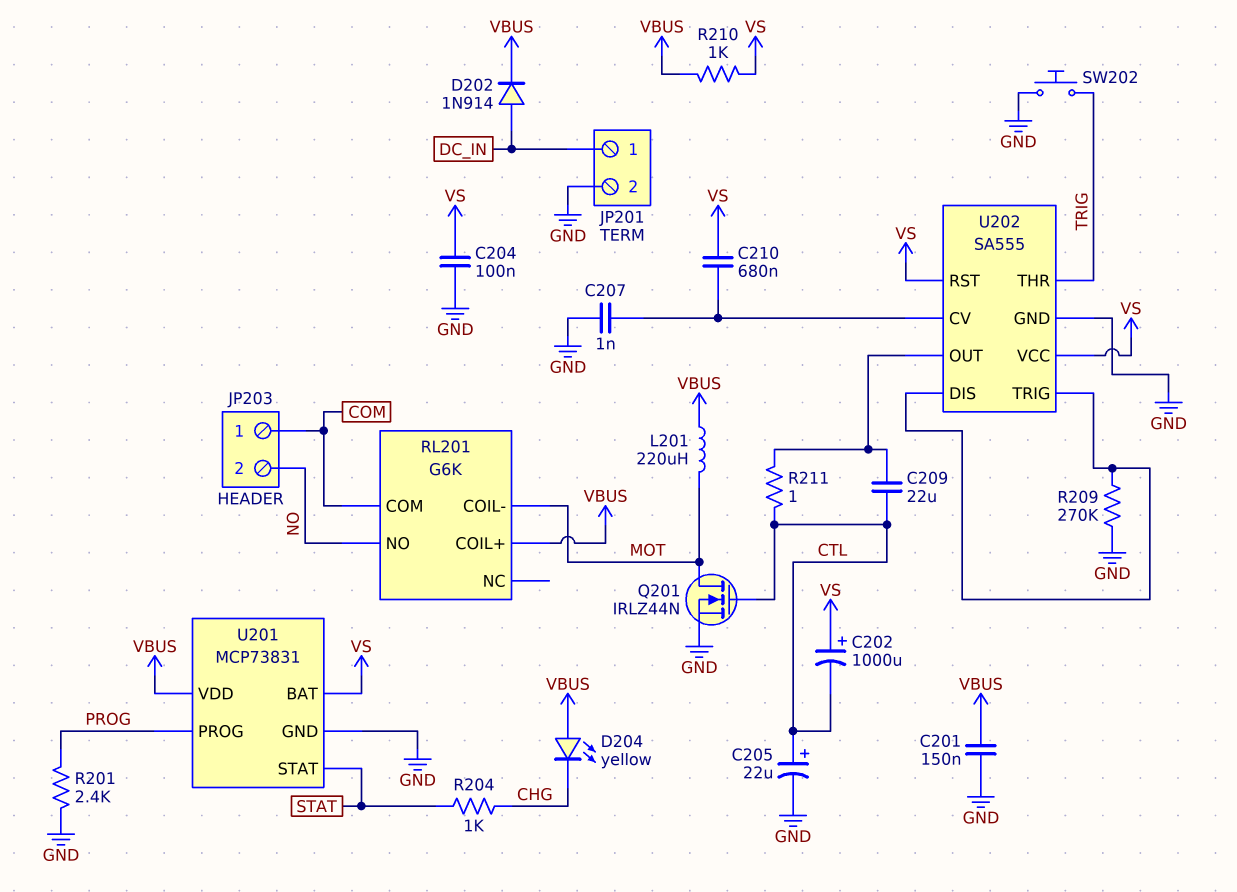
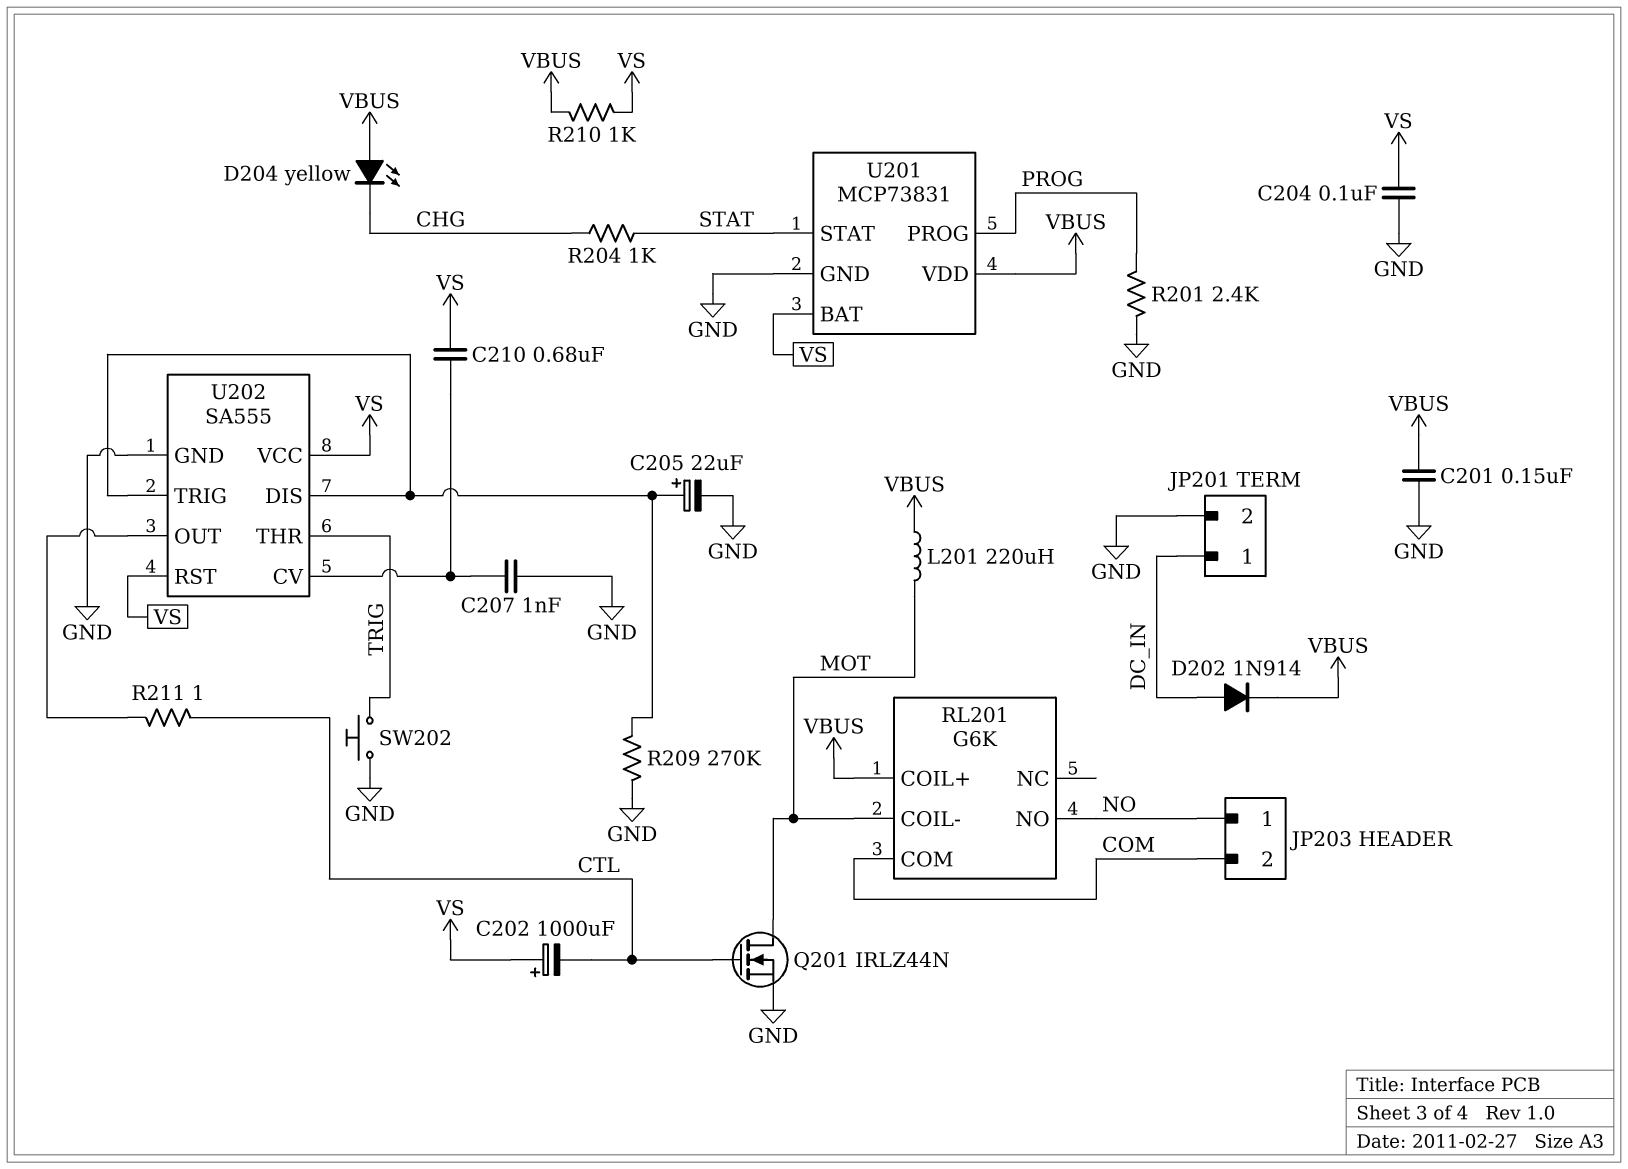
C205: 22uF (plus CTL, minus GND) -> 22uF (plus U202/DIS, minus GND)
C209: 22uF (CTL, U202/OUT) -> none
JP203 pin 1: COM -> NO
JP203 pin 2: NO -> COM

